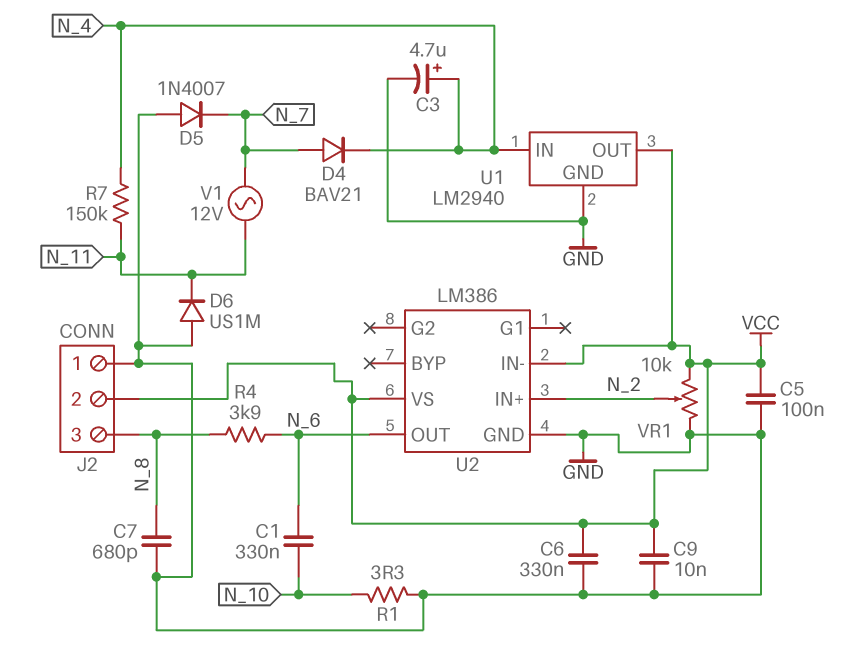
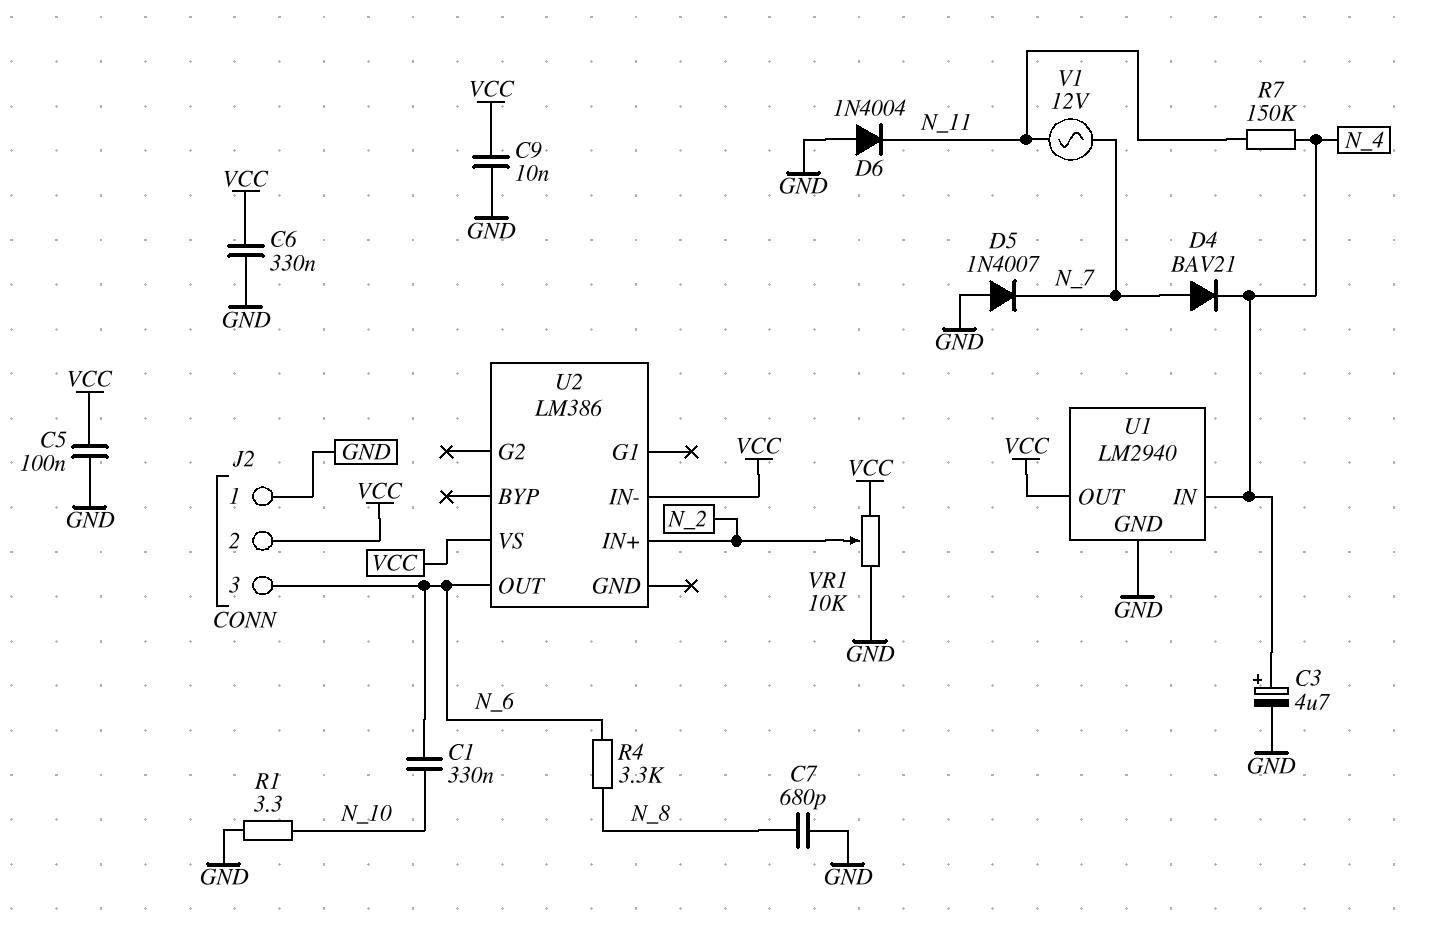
D6: diode US1M (A GND, K N_11) -> diode 1N4004 (A GND, K N_11)
J2 pin 3: N_8 -> N_6
R4: 3.9k (N_6, N_8) -> 3.3k (N_6, N_8)
U2 pin GND: GND -> none

